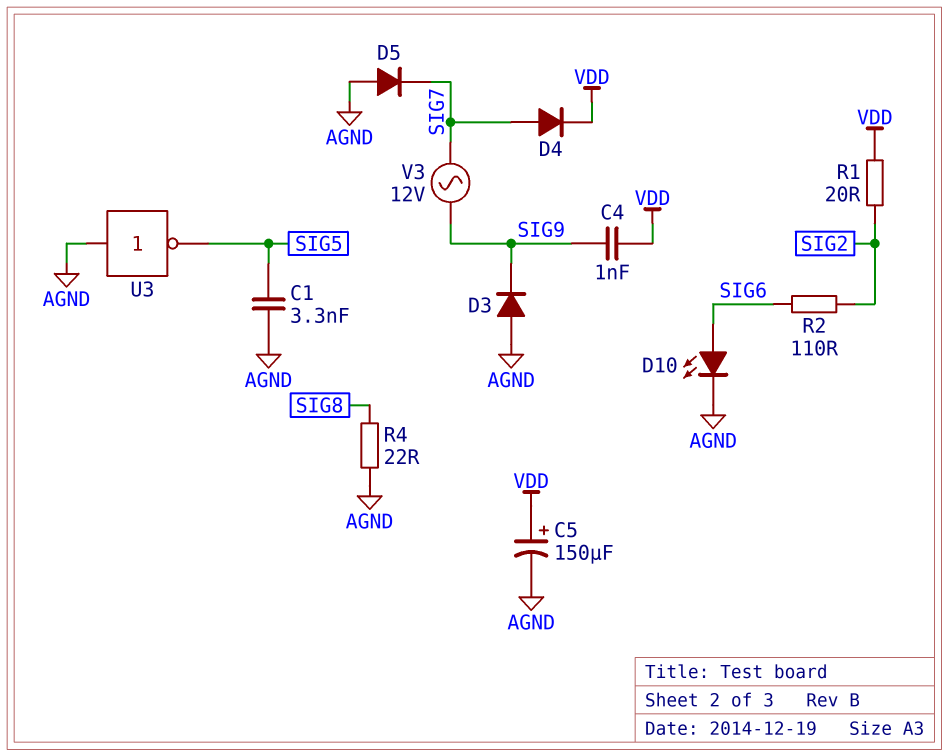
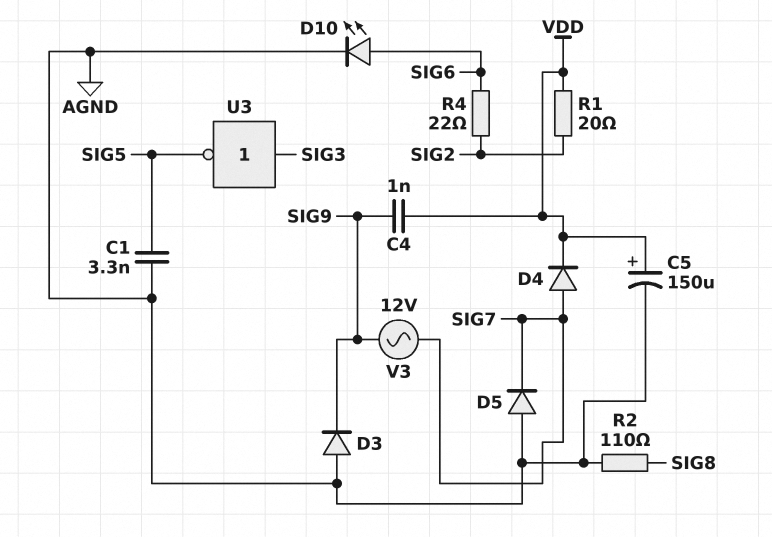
R2: 110 (SIG2, SIG6) -> 110 (AGND, SIG8)
R4: 22 (AGND, SIG8) -> 22 (SIG2, SIG6)
U3: NOT (in AGND, out SIG5) -> NOT (in SIG3, out SIG5)

